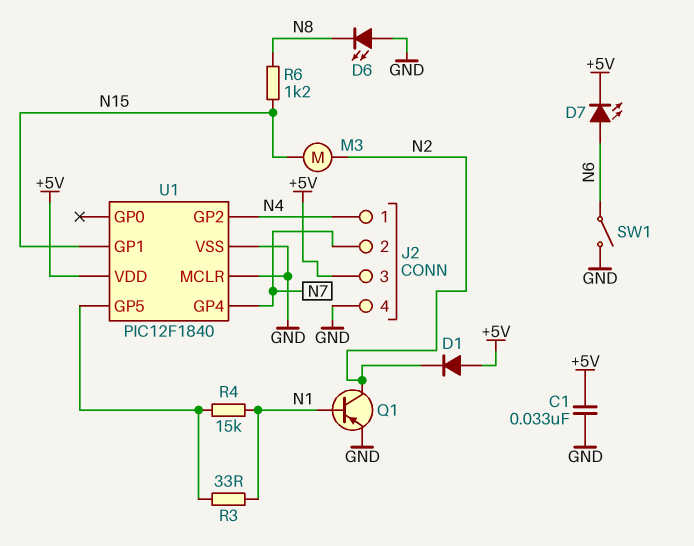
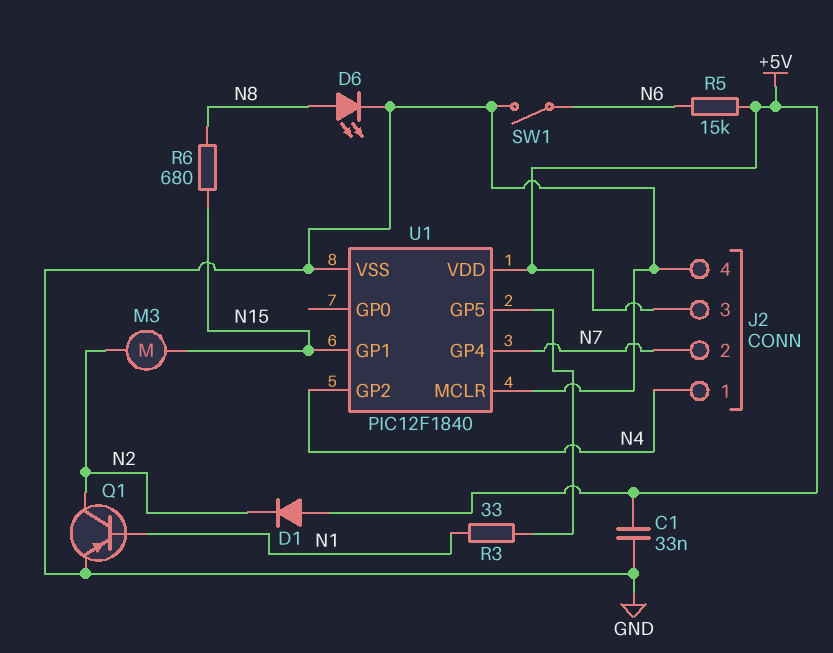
D6: LED (A GND, K N8) -> LED (A N8, K GND)
D7: LED (A N6, K +5V) -> none
R4: 15k (N1, U1/GP5) -> none
R5: none -> 15k (+5V, N6)
R6: 1.2k (N8, N15) -> 680 (N8, N15)

